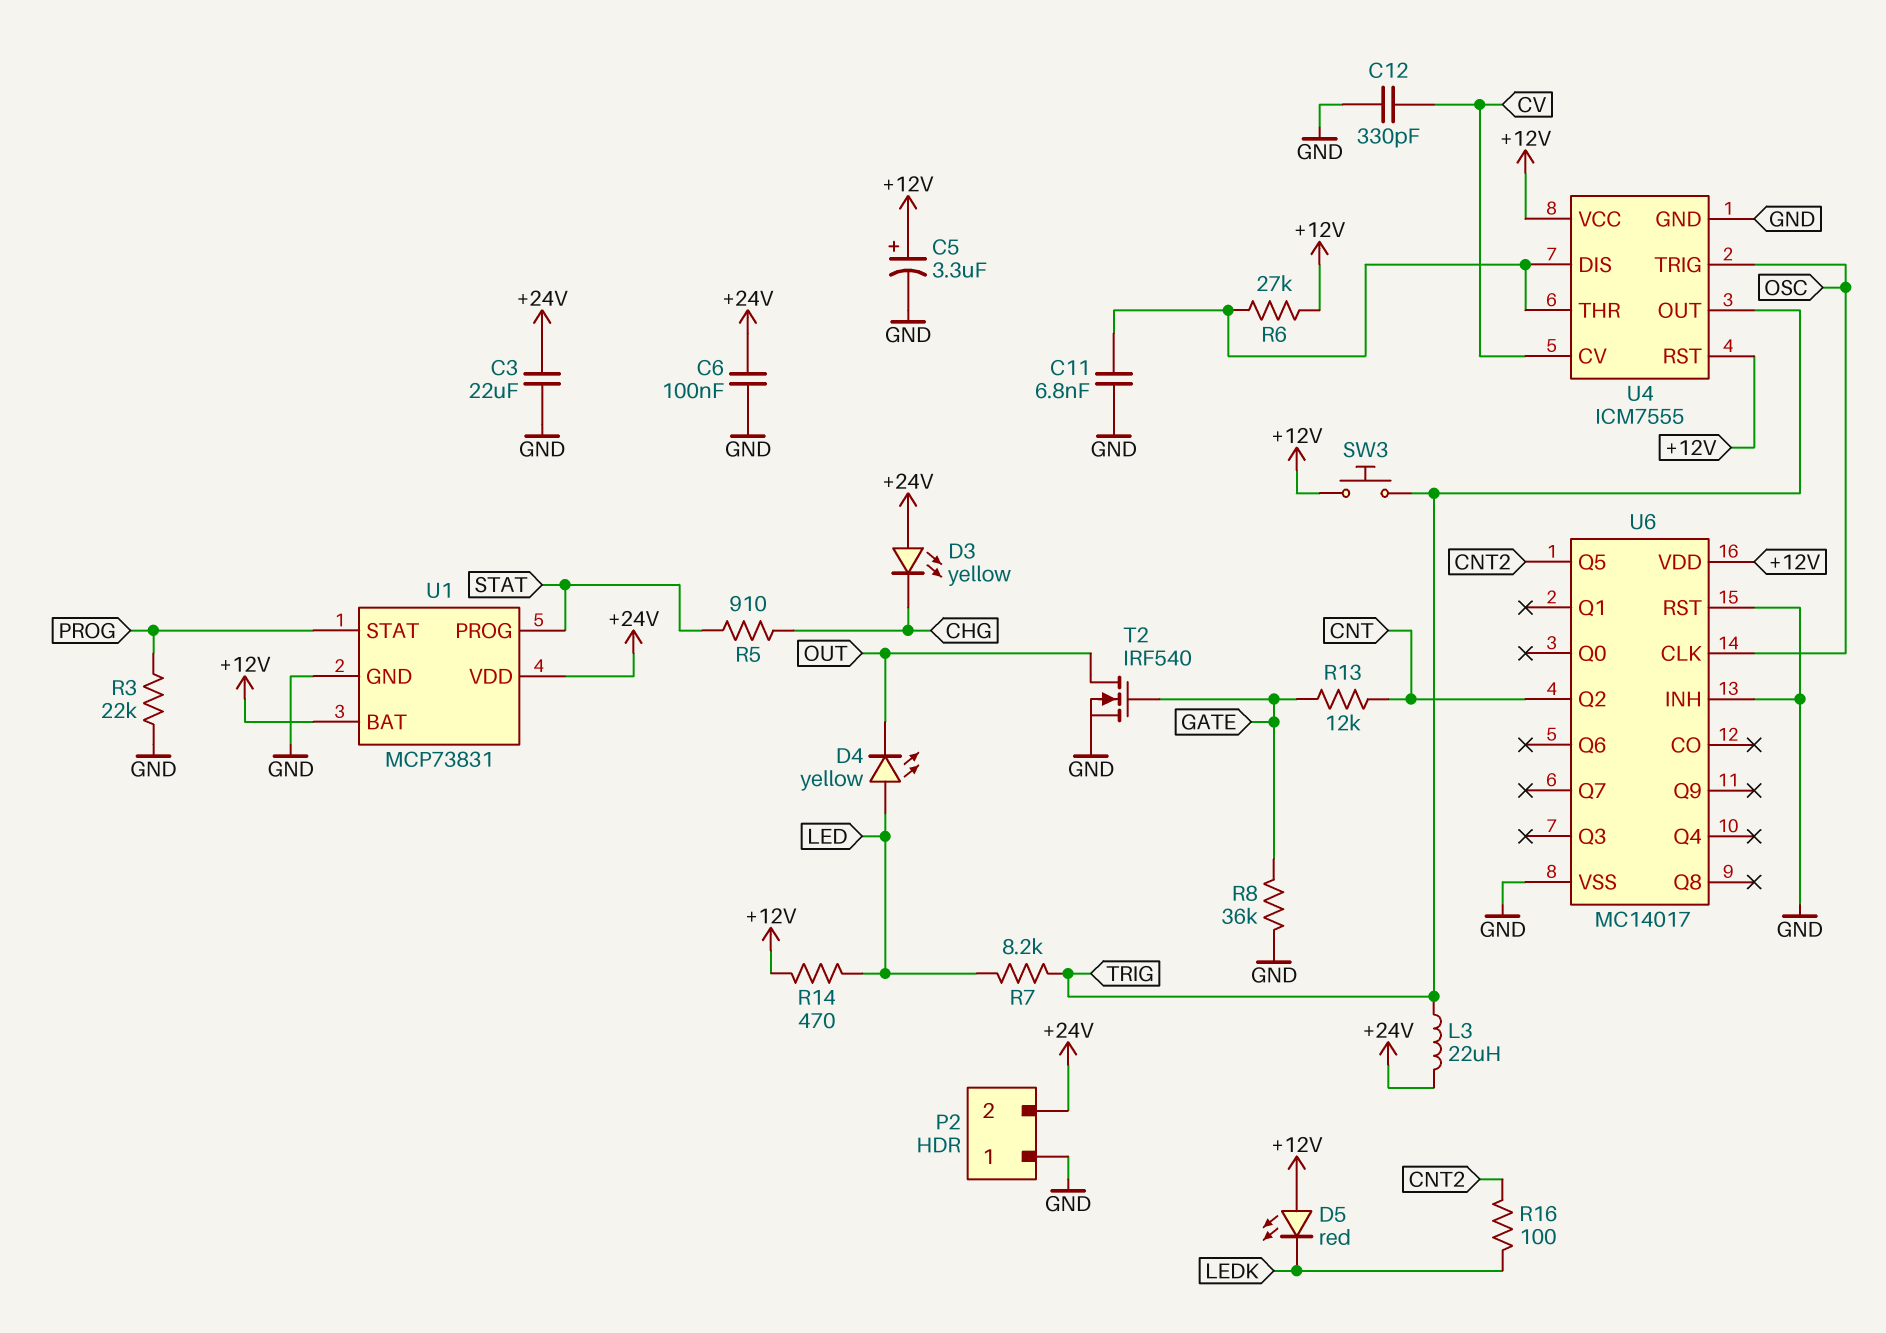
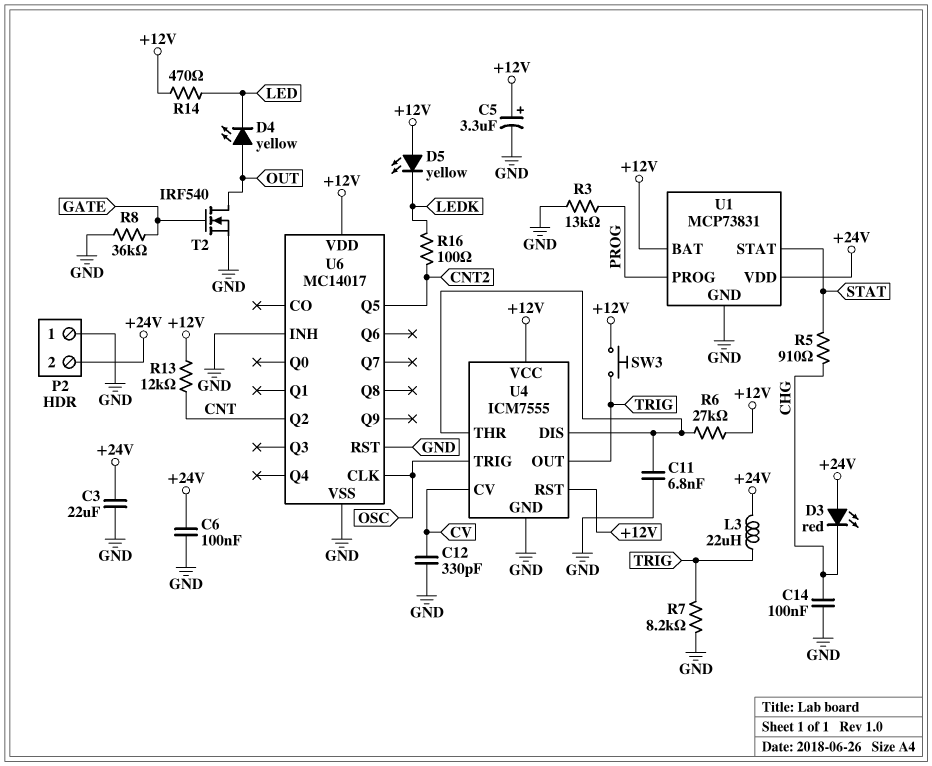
C14: none -> 100nF (CHG, GND)
D3: LED yellow (A +24V, K CHG) -> LED red (A +24V, K CHG)
D4: LED yellow (A LED, K OUT) -> LED yellow (A OUT, K LED)
D5: LED red (A +12V, K LEDK) -> LED yellow (A +12V, K LEDK)
R3: 22k (GND, PROG) -> 13k (GND, PROG)
R7: 8.2k (LED, TRIG) -> 8.2k (GND, TRIG)
R13: 12k (CNT, GATE) -> 12k (+12V, CNT)
U1 pin PROG: STAT -> PROG
U1 pin STAT: PROG -> STAT

